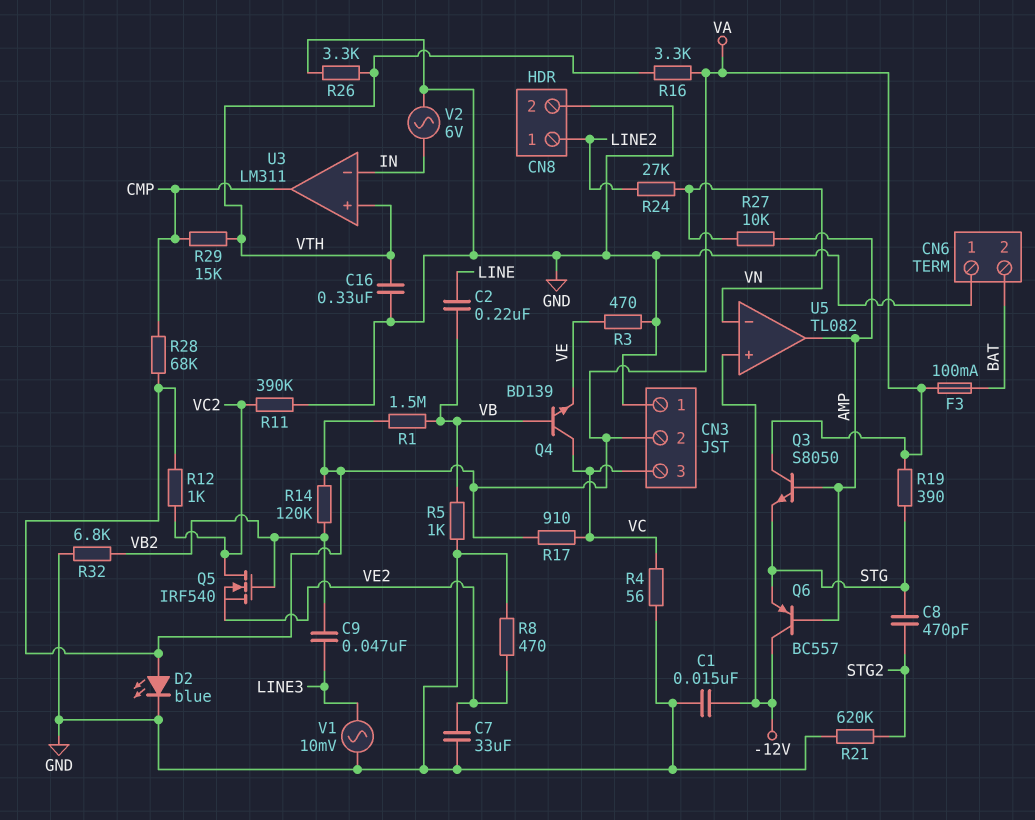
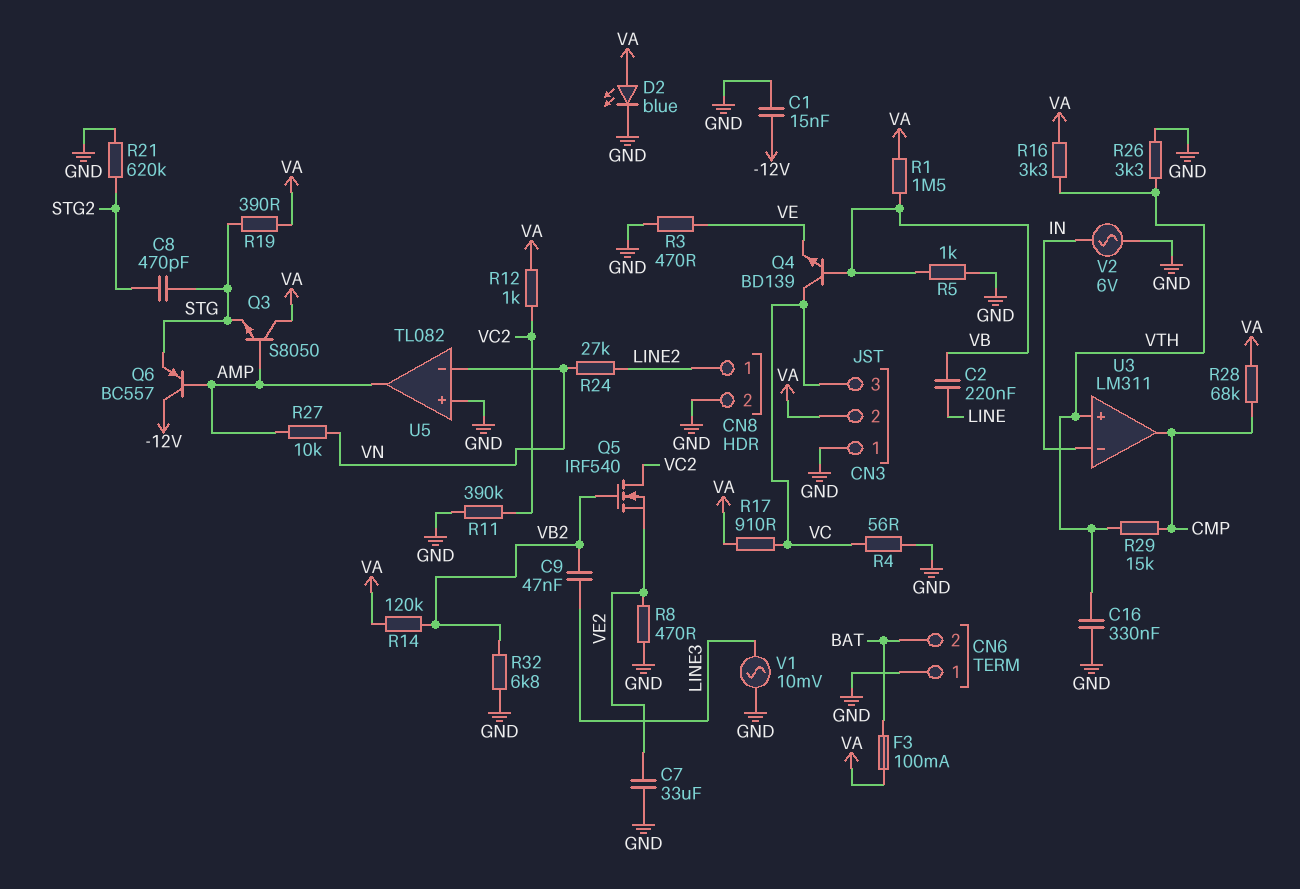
U5 pin in+: -12V -> GND

